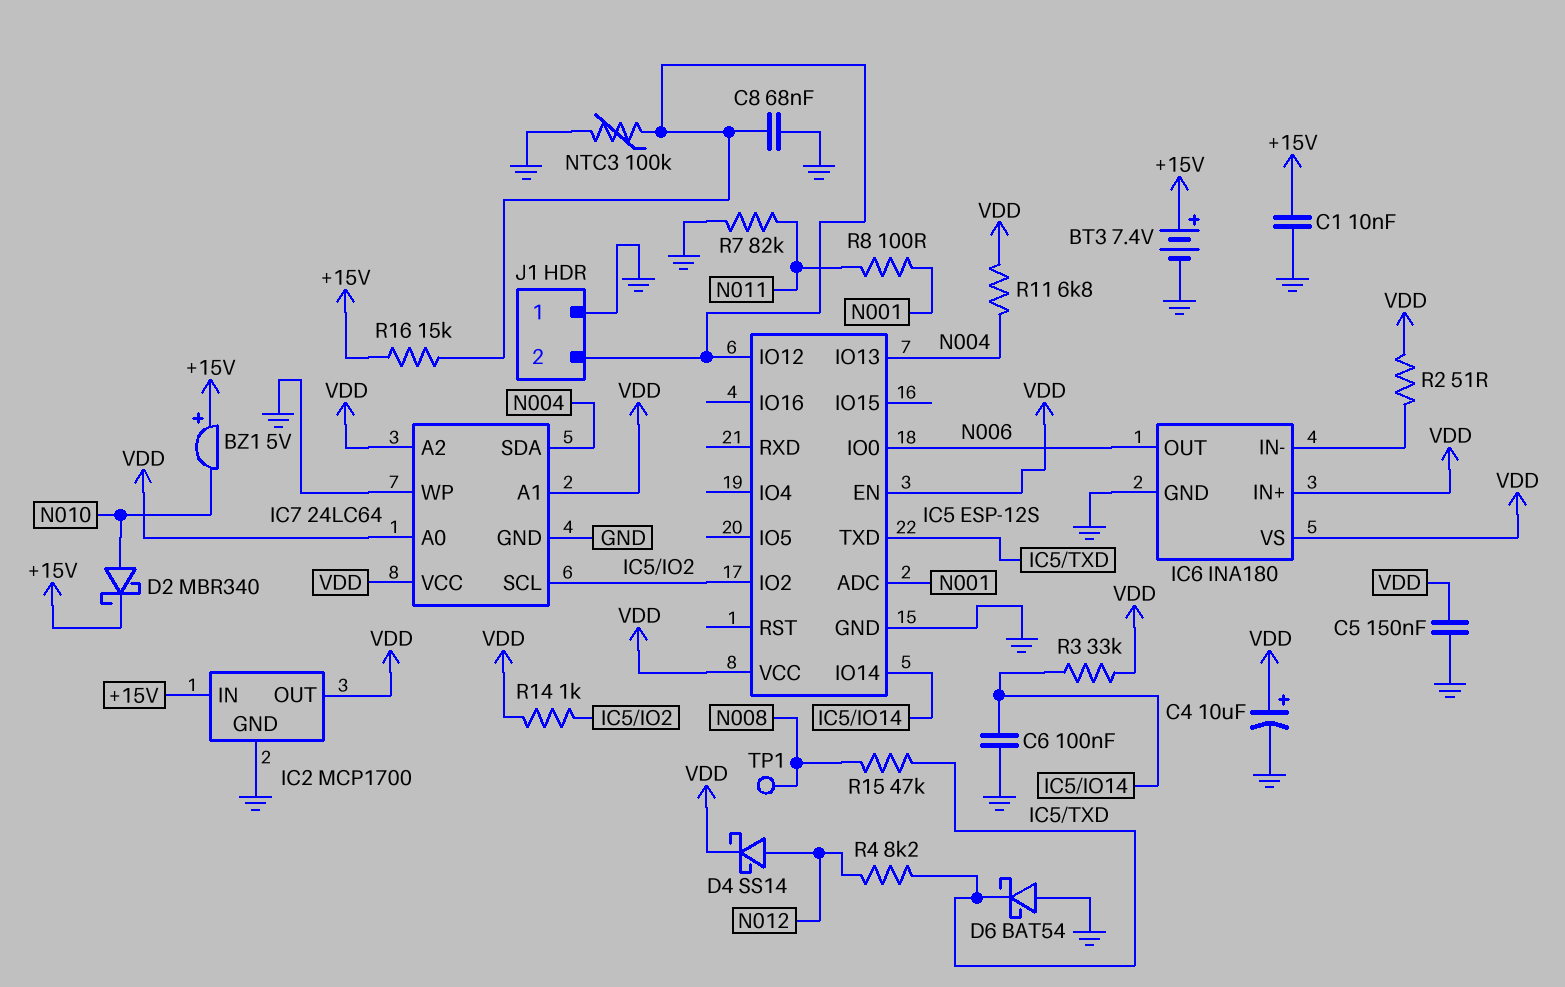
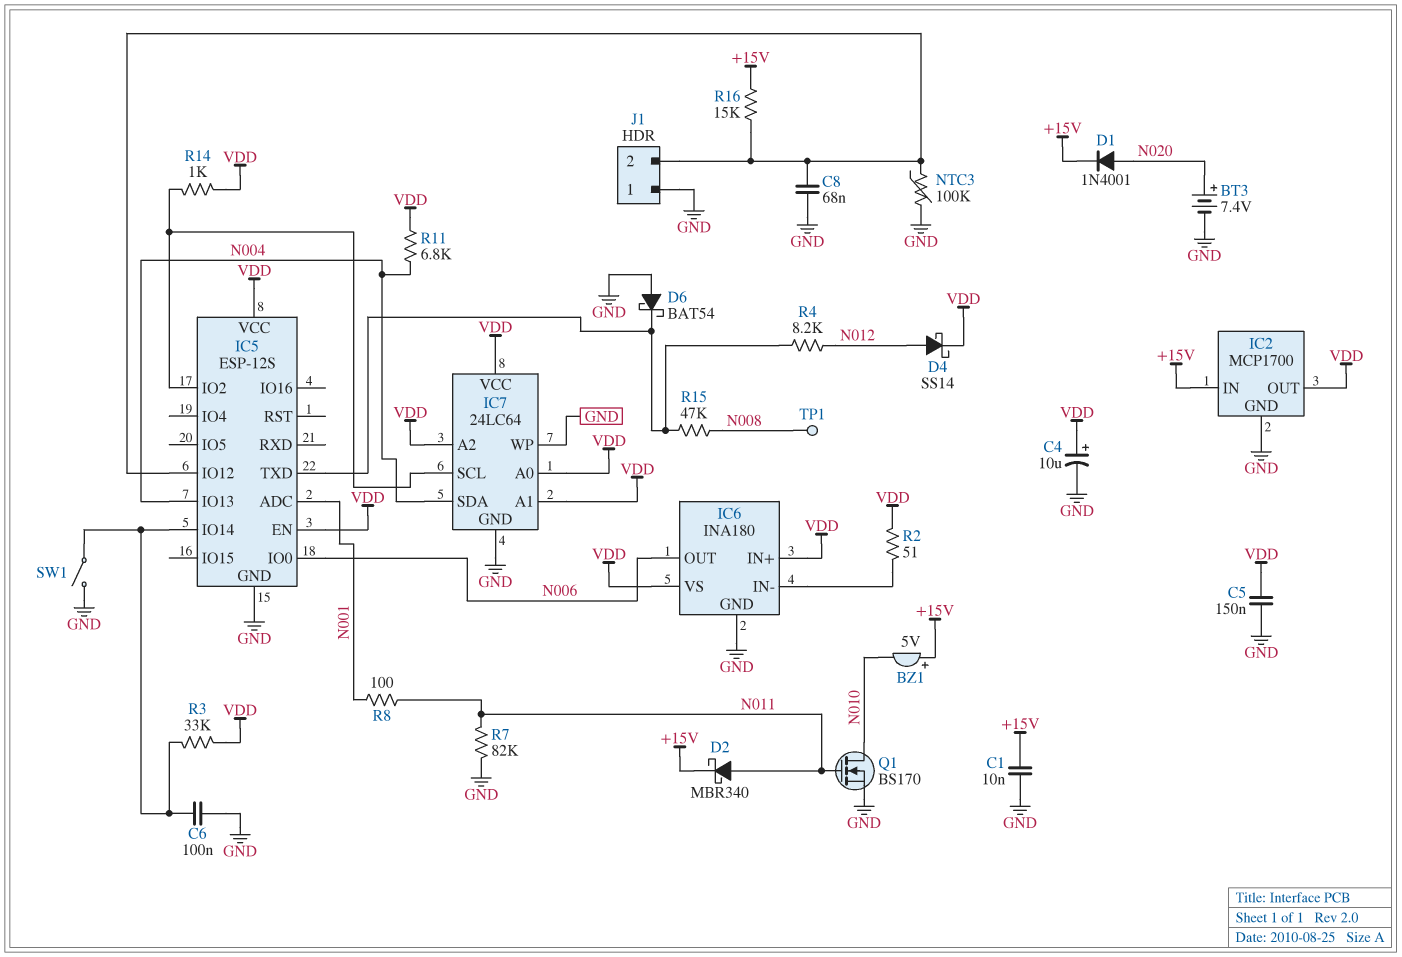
BT3: 7.4V (plus +15V, minus GND) -> 7.4V (plus N020, minus GND)
D1: none -> diode 1N4001 (A N020, K +15V)
D2: schottky MBR340 (A N010, K +15V) -> schottky MBR340 (A N011, K +15V)
Q1: none -> NMOS BS170 (G N011, D N010, S GND)
SW1: none -> switch (GND, IC5/IO14)

